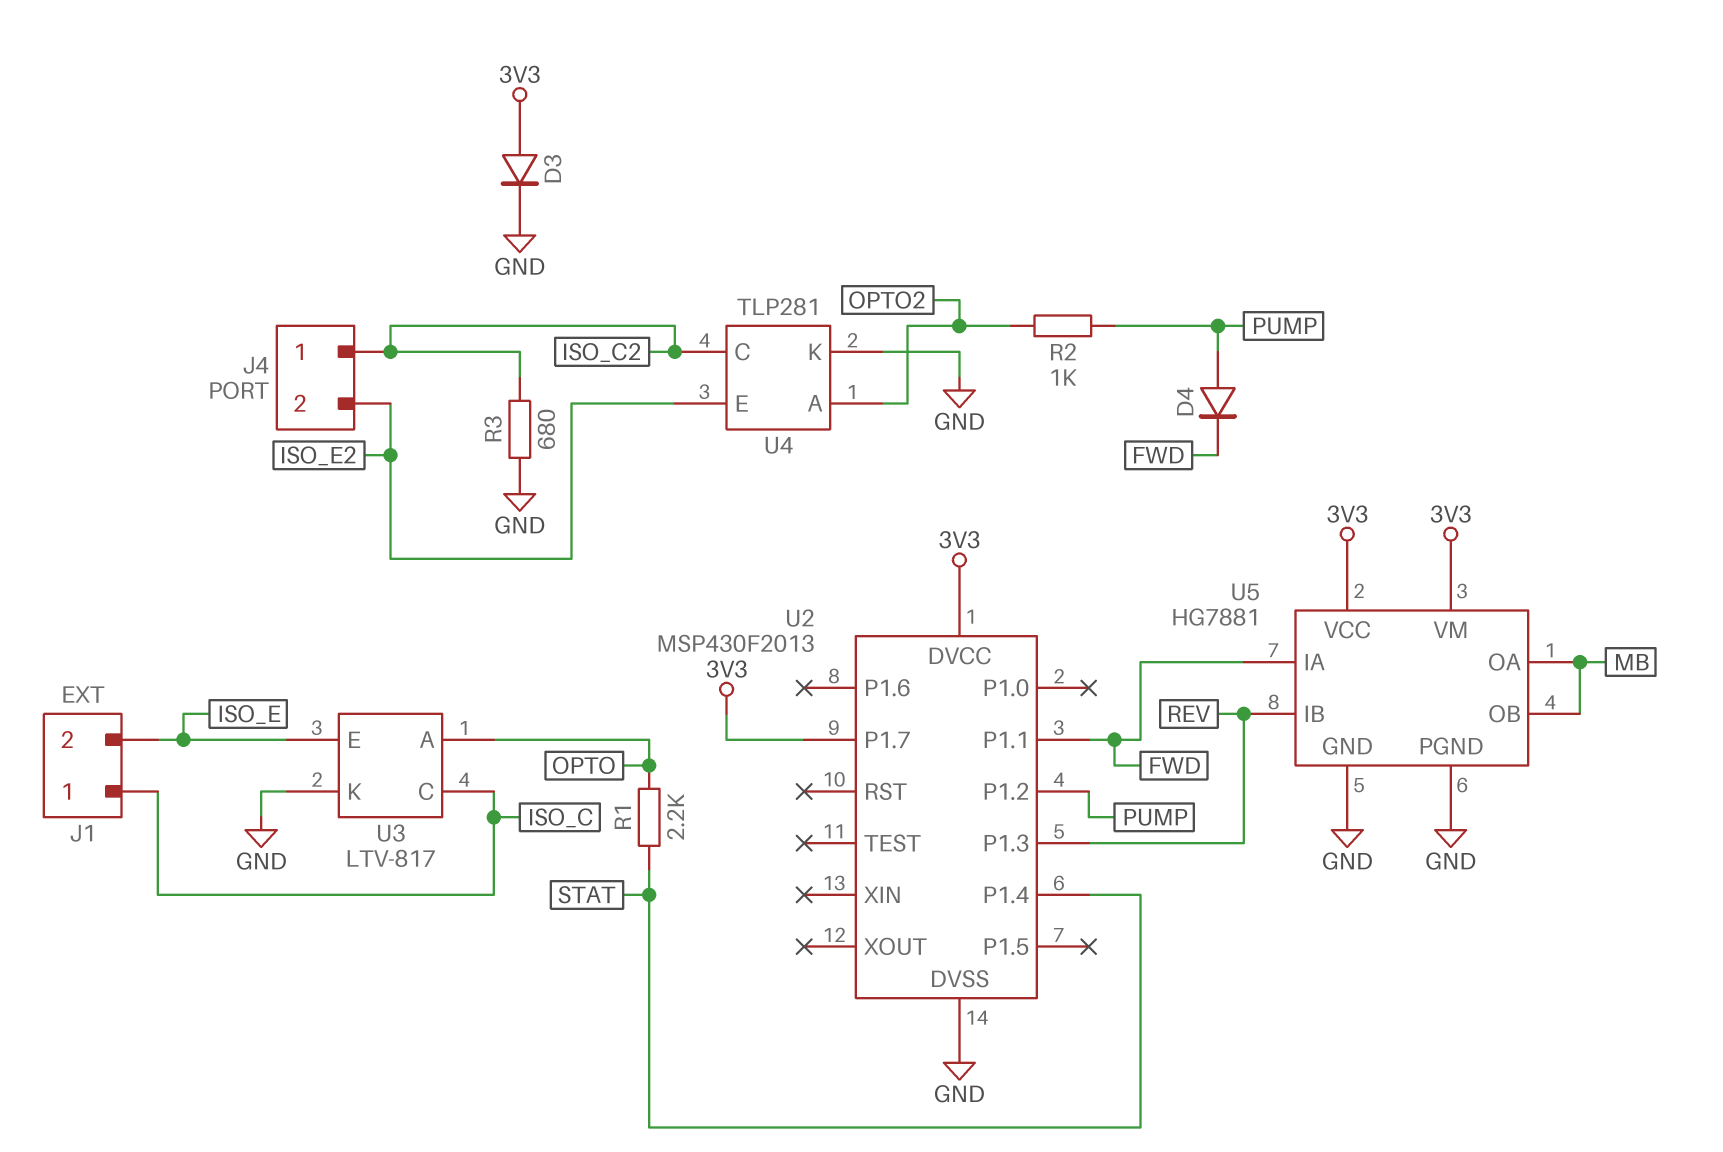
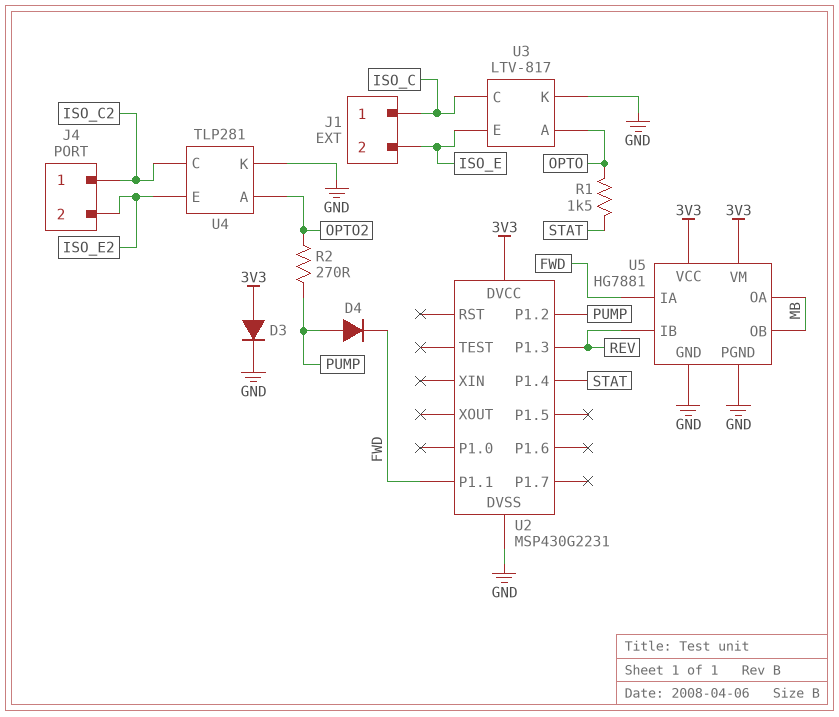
R1: 2.2k (OPTO, STAT) -> 1.5k (OPTO, STAT)
R2: 1k (OPTO2, PUMP) -> 270 (OPTO2, PUMP)
R3: 680 (GND, ISO_C2) -> none
U2: MSP430F2013 -> MSP430G2231
U2 pin P1.7: 3V3 -> none

